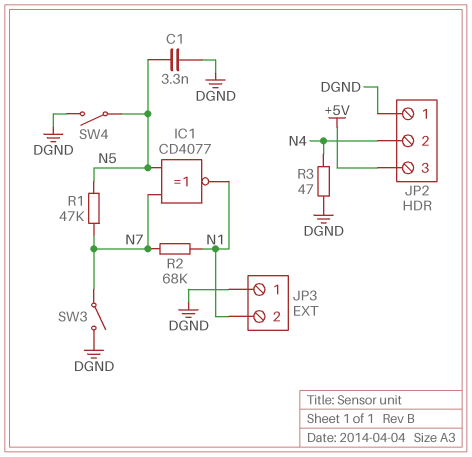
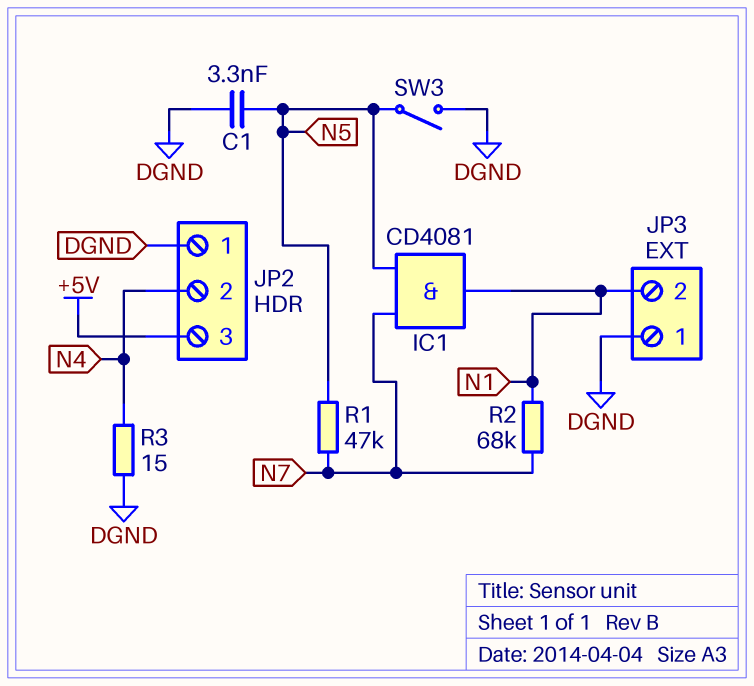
IC1: XNOR CD4077 (in N5, in N7, out N1) -> AND CD4081 (in N5, in N7, out N1)
R3: 47 (DGND, N4) -> 15 (DGND, N4)
SW3: switch (DGND, N7) -> switch (DGND, N5)
SW4: switch (DGND, N5) -> none

